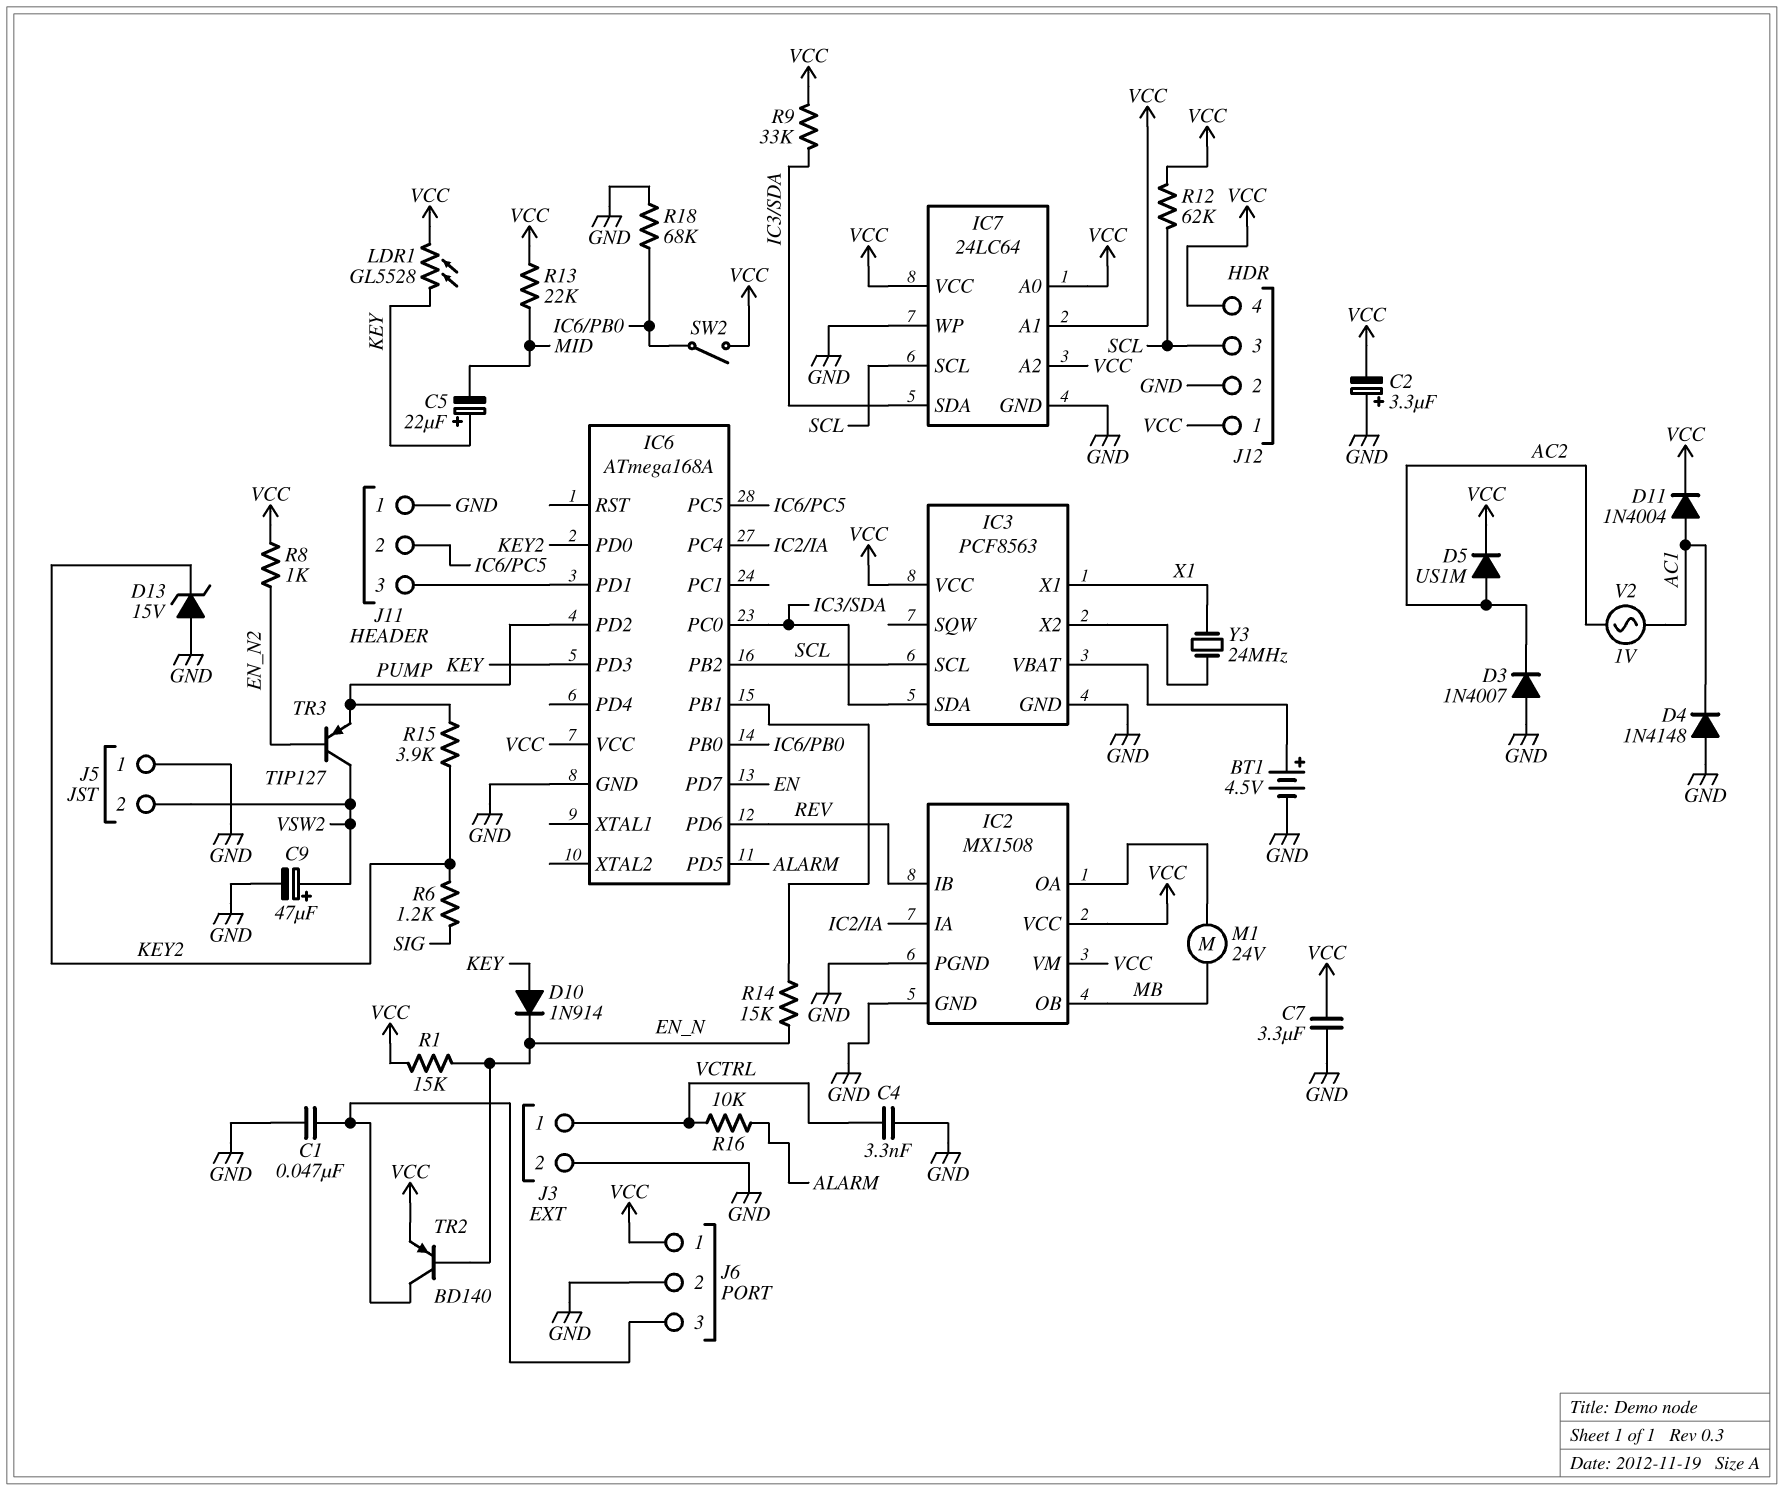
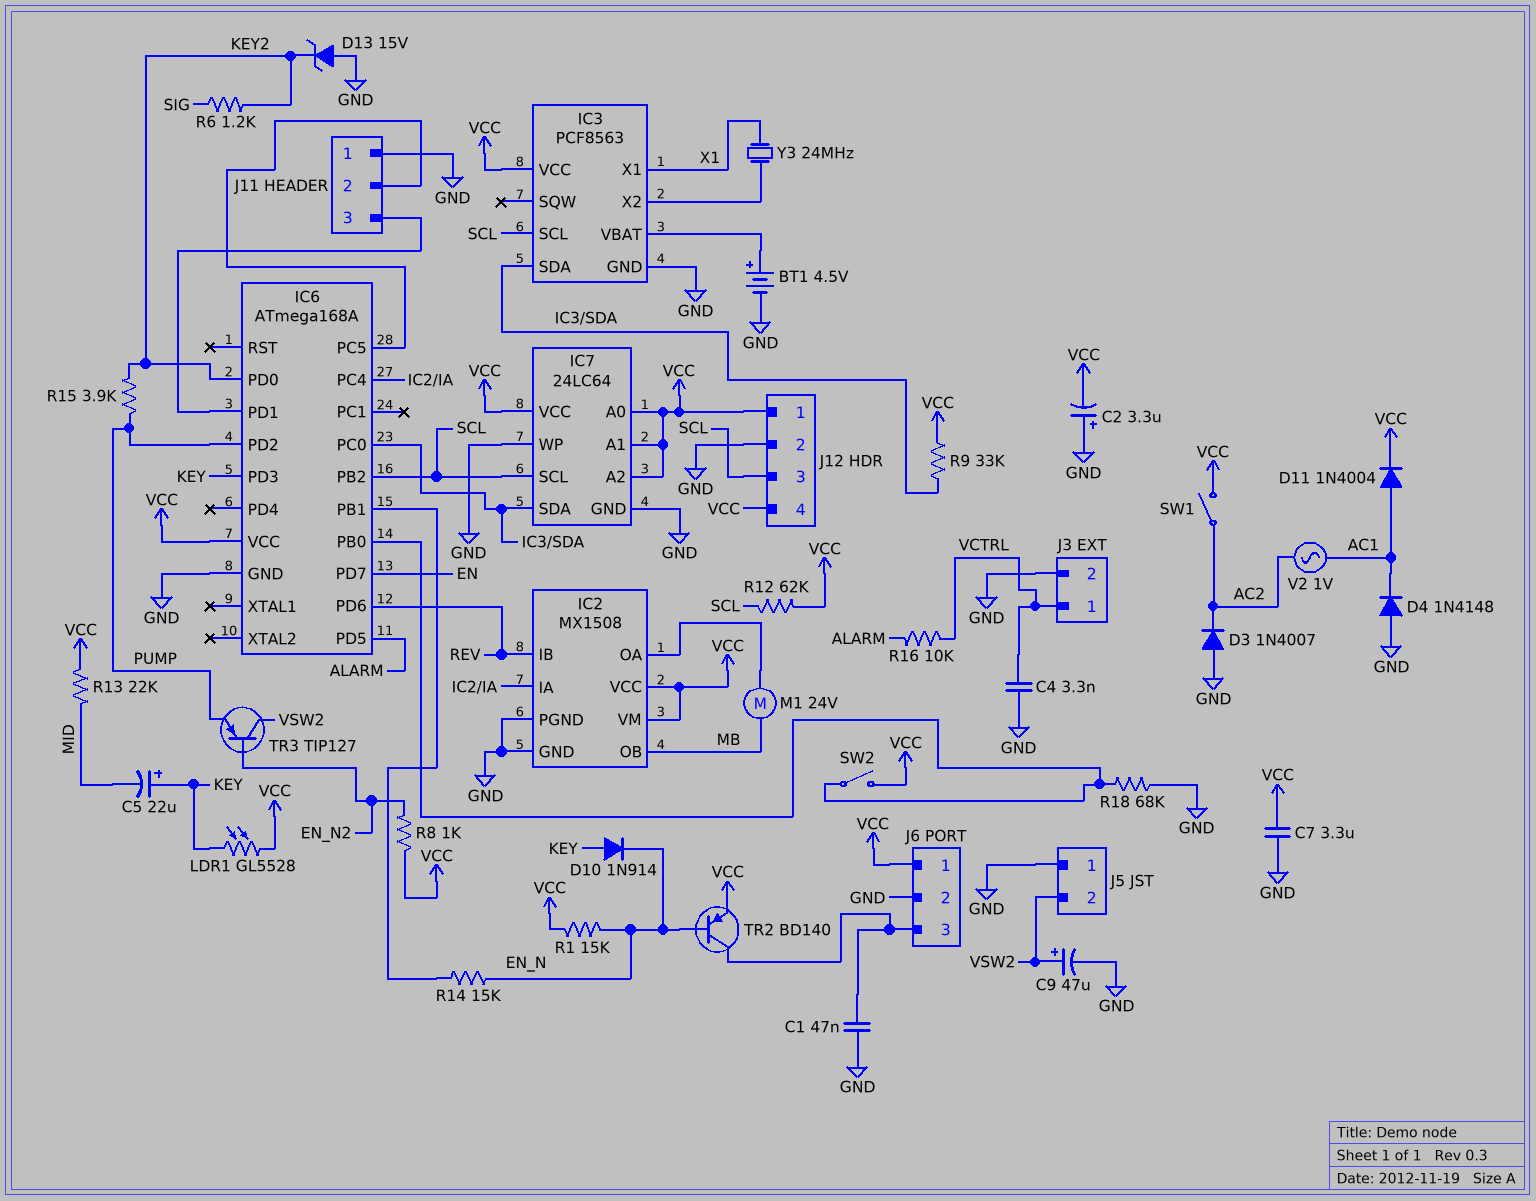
D5: diode US1M (A AC2, K VCC) -> none
SW1: none -> switch (AC2, VCC)

